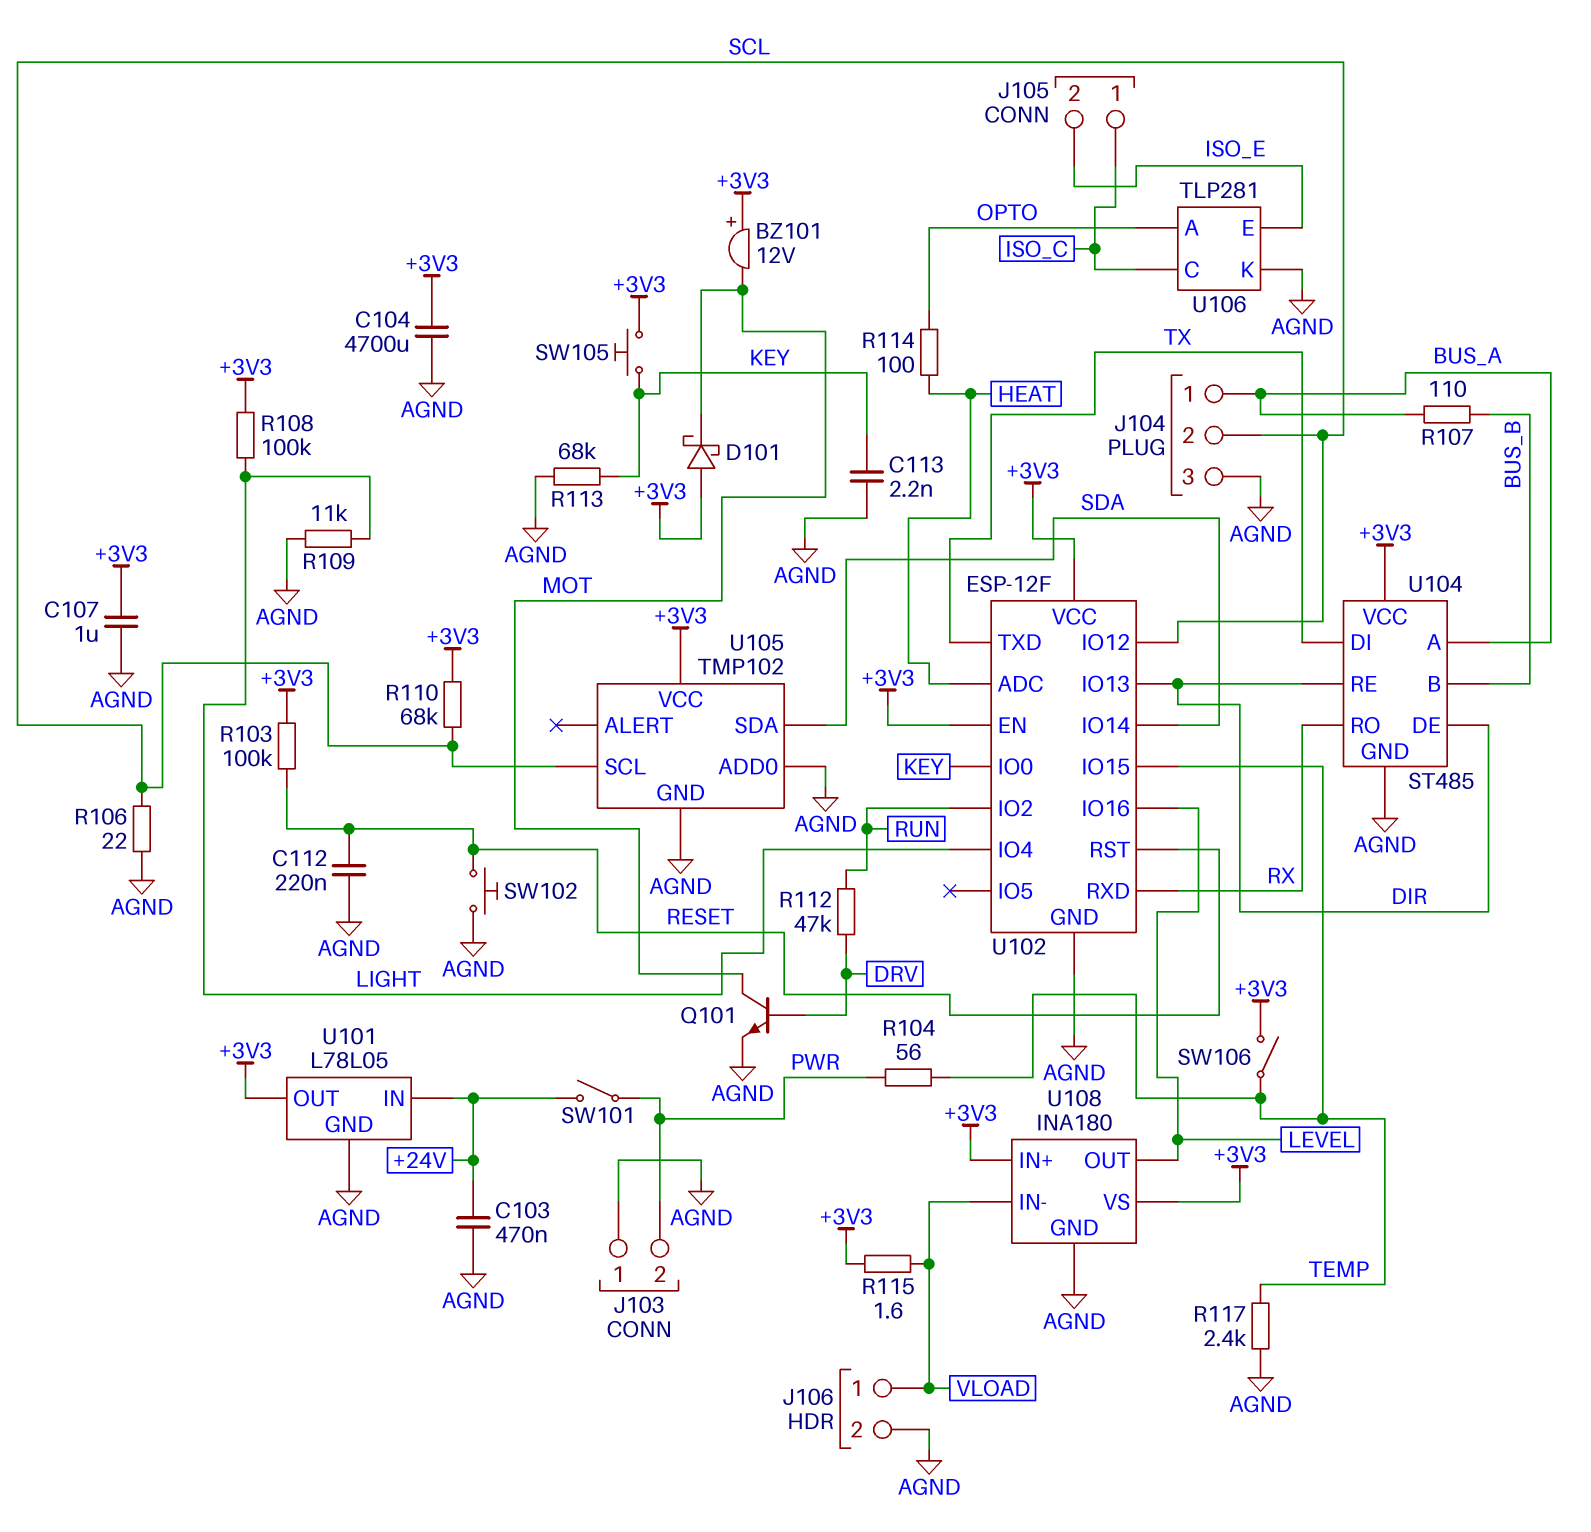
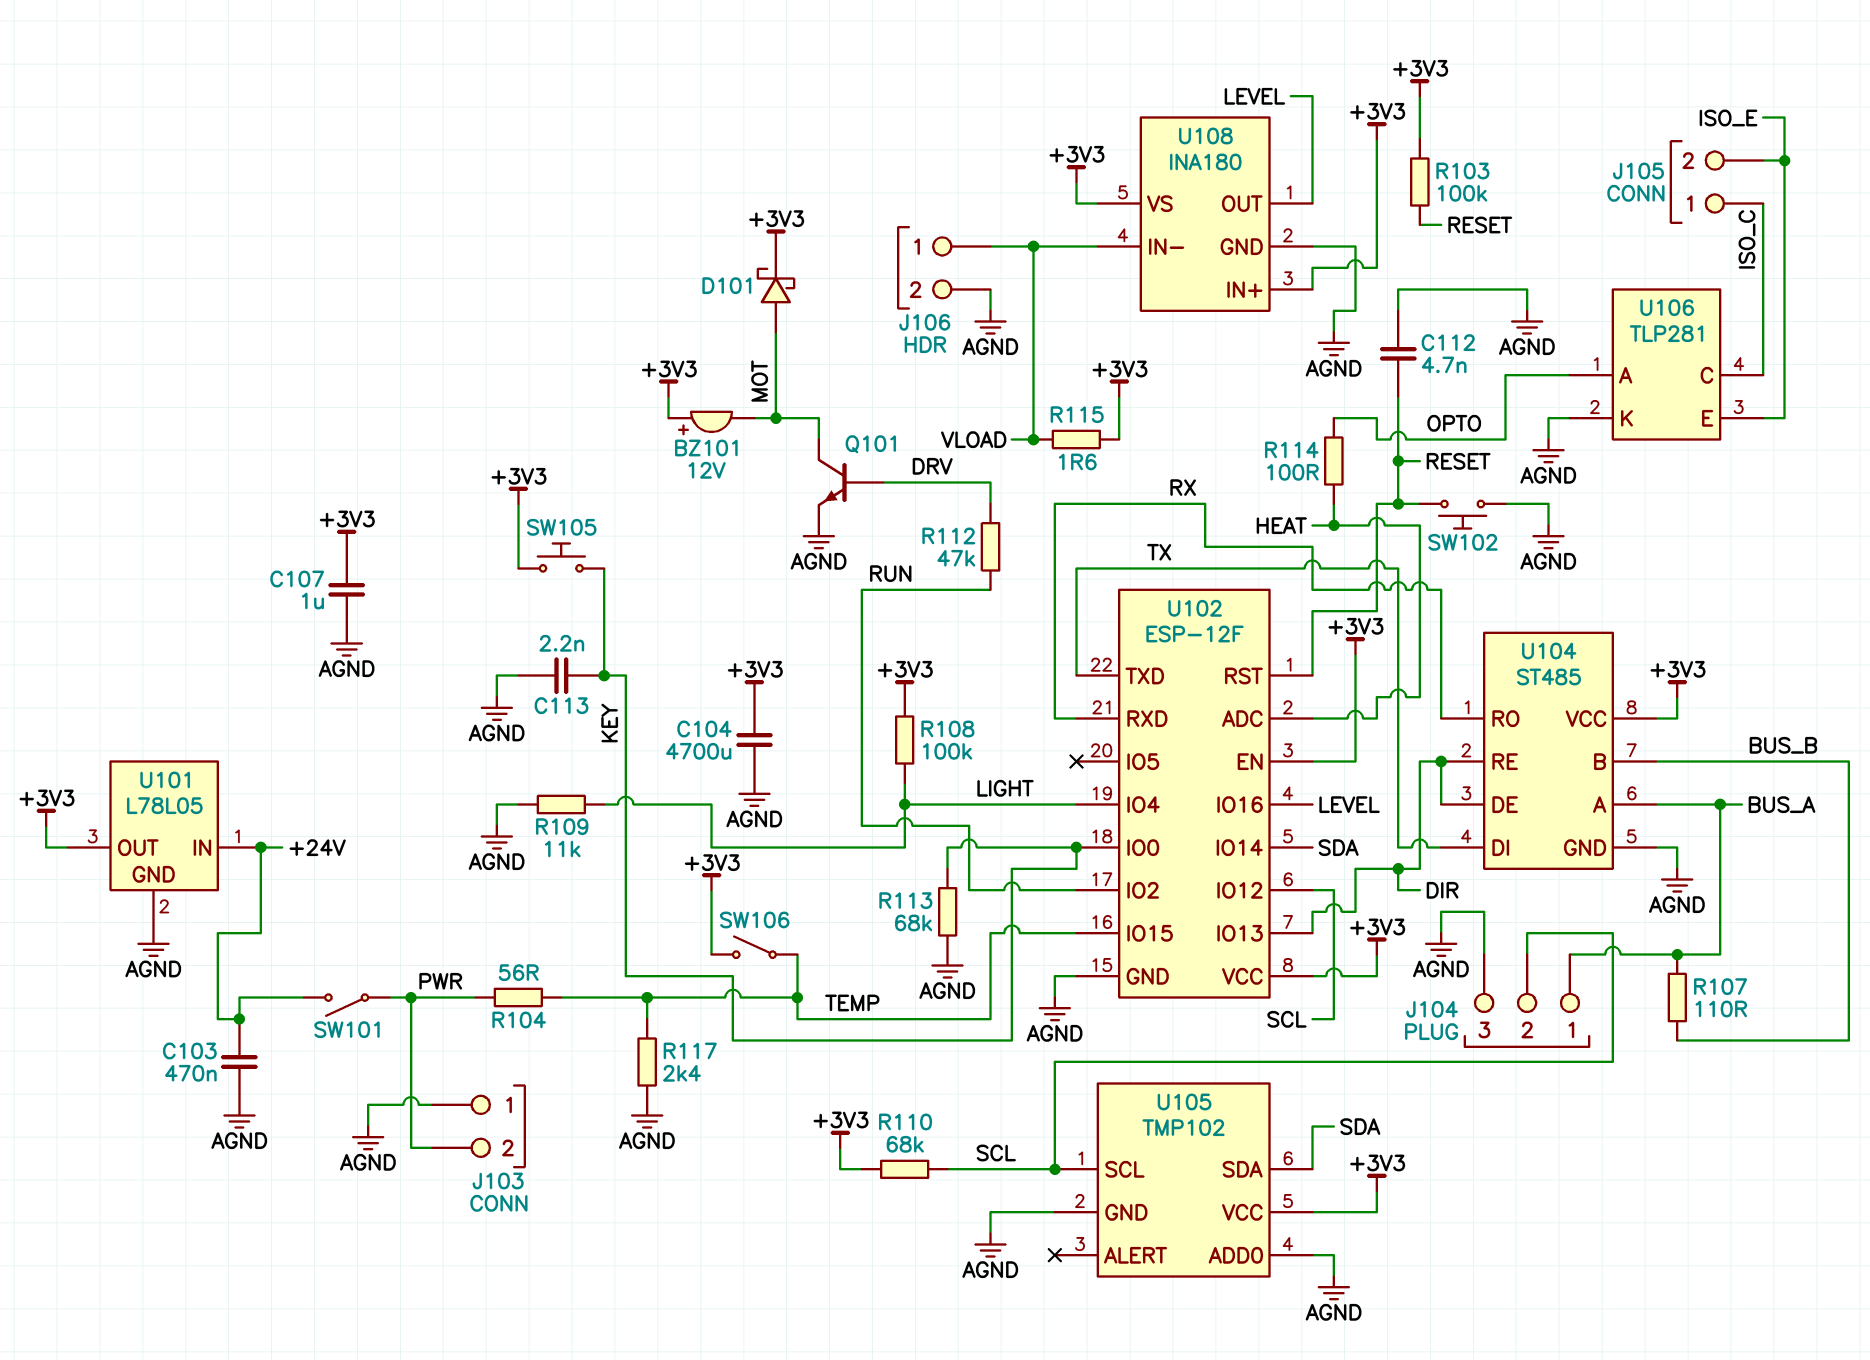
C112: 220nF (AGND, RESET) -> 4.7nF (AGND, RESET)
D101: schottky (A +3V3, K MOT) -> schottky (A MOT, K +3V3)
R106: 22 (AGND, SCL) -> none

